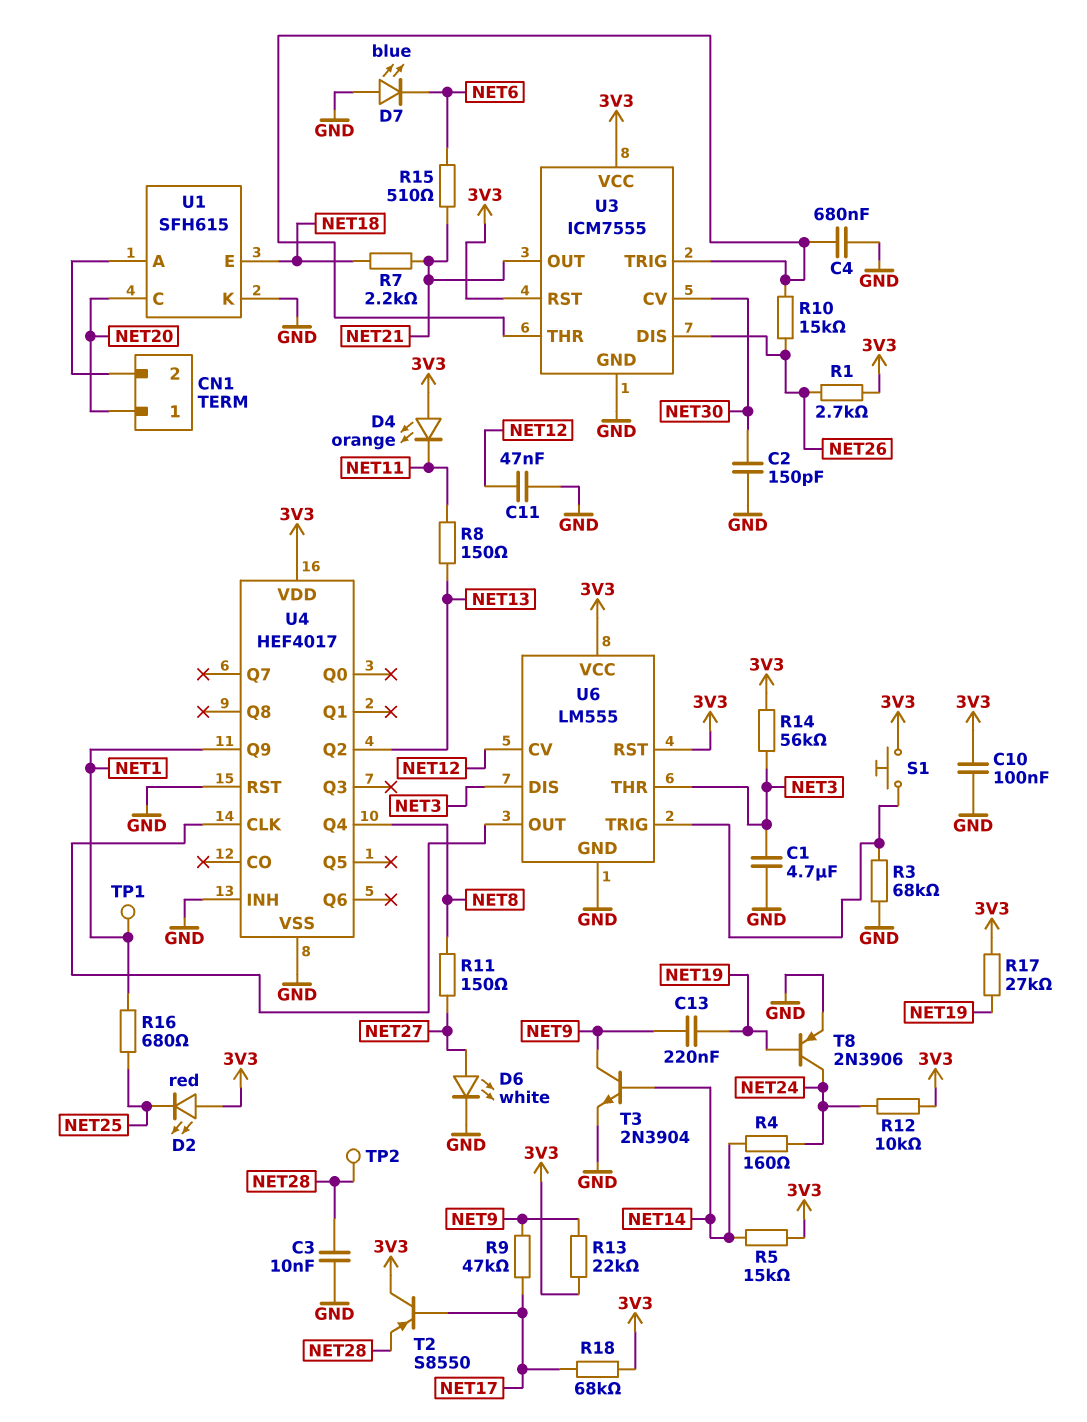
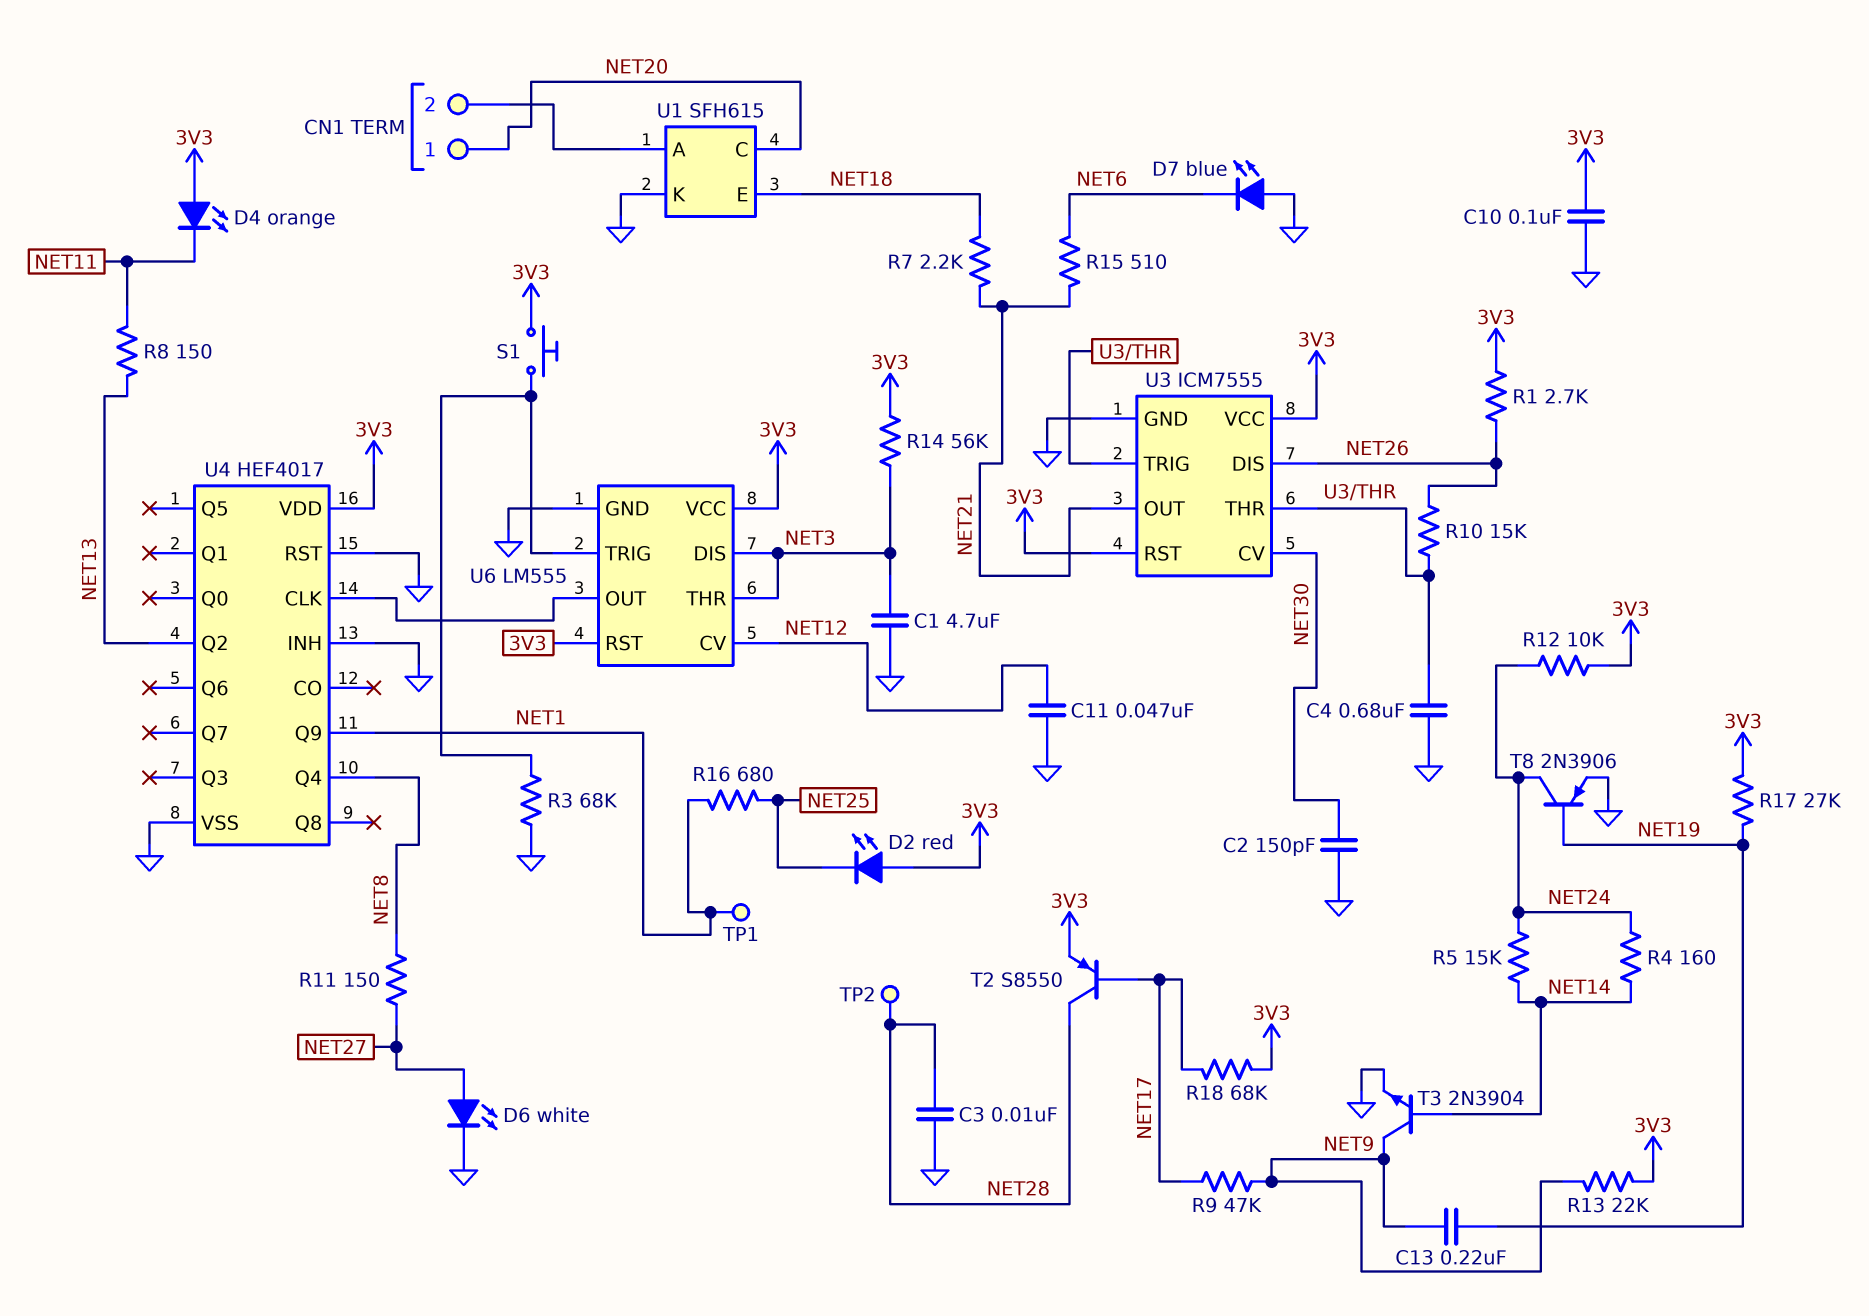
R5: 15k (3V3, NET14) -> 15k (NET14, NET24)
T2: PNP S8550 (B NET17, C 3V3, E NET28) -> PNP S8550 (B NET17, C NET28, E 3V3)

